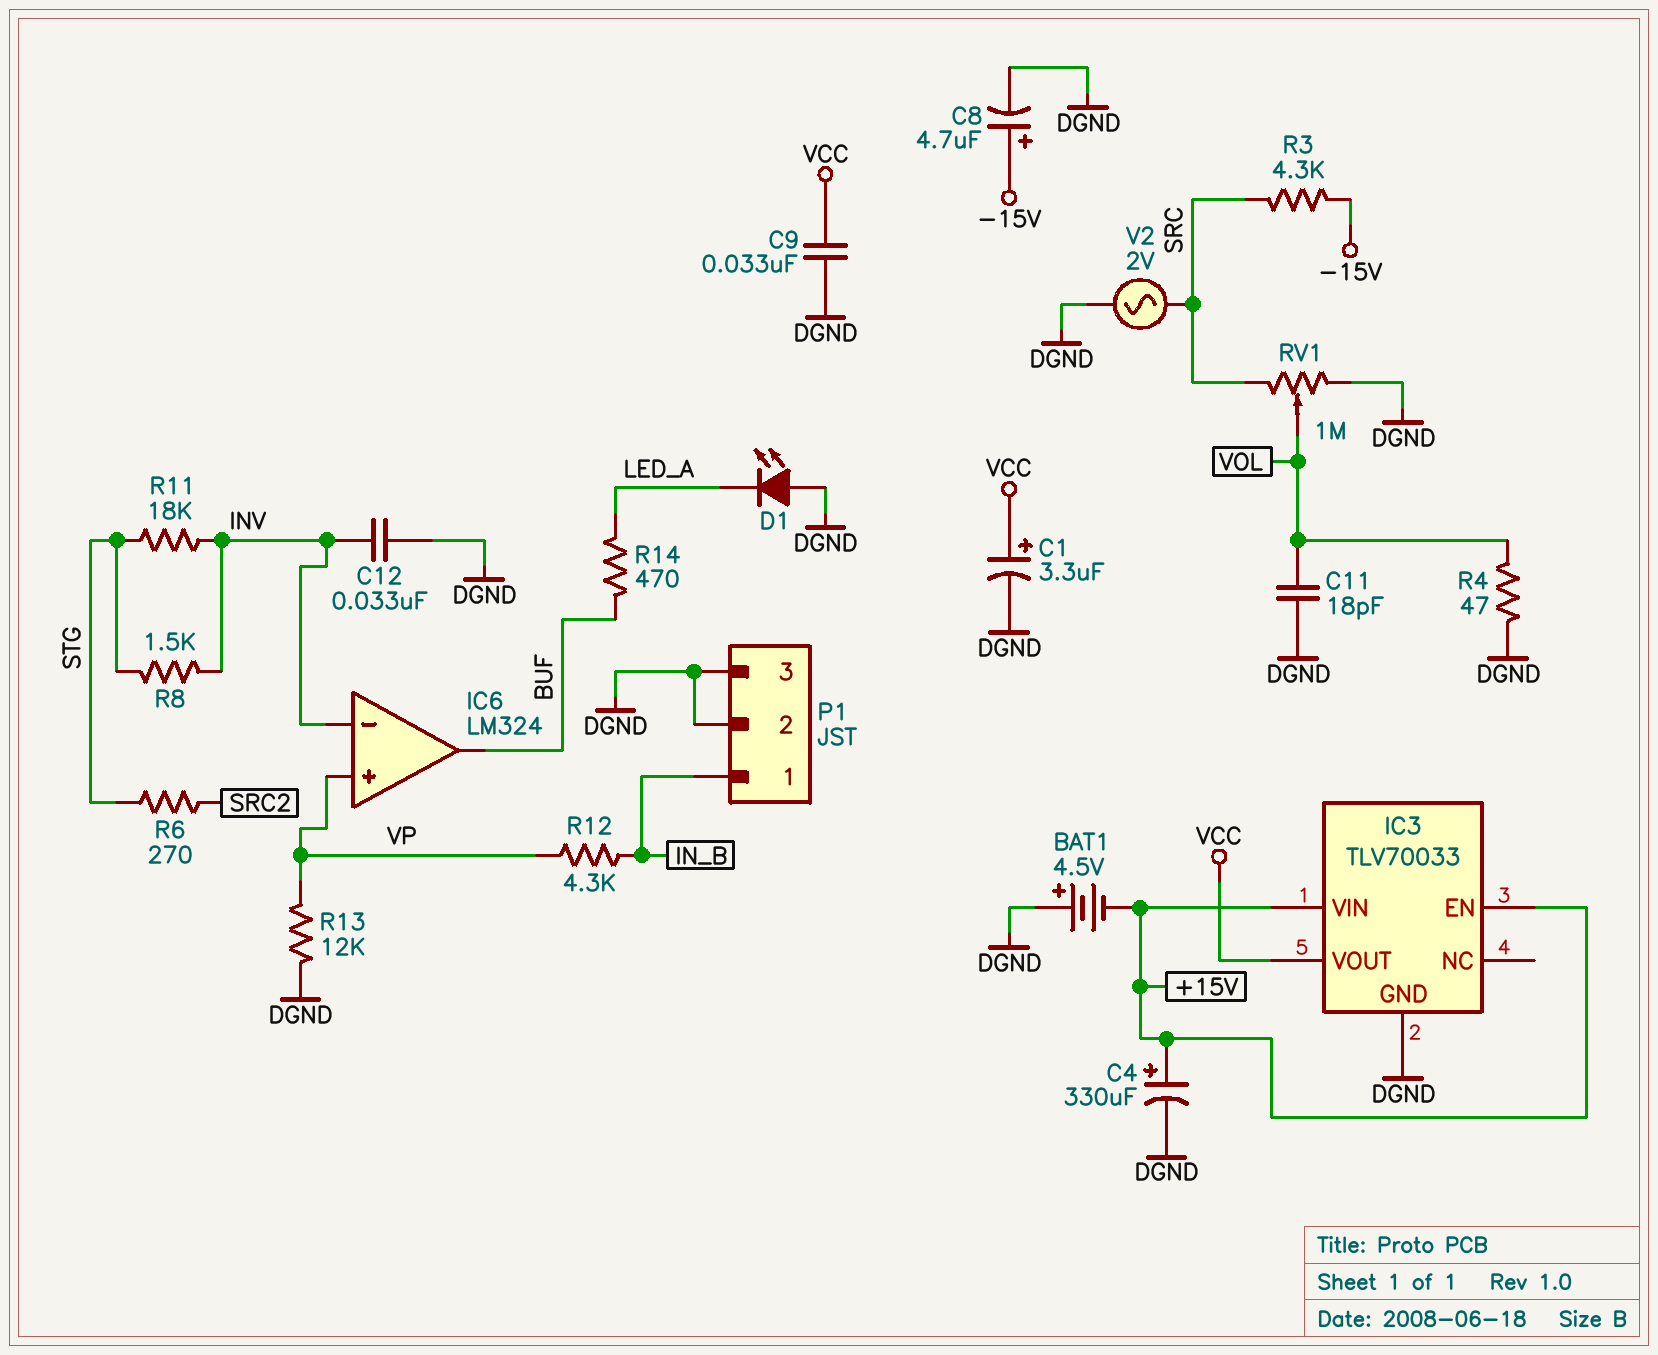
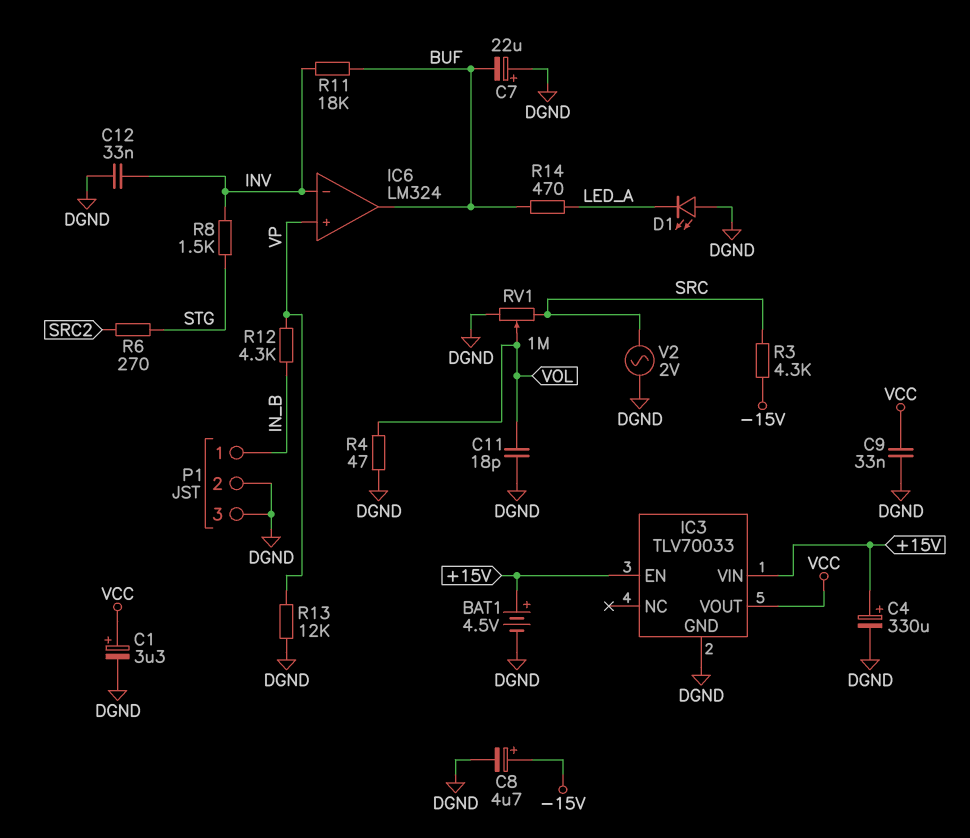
BAT1: 4.5V (plus DGND, minus +15V) -> 4.5V (plus +15V, minus DGND)
C7: none -> 22uF (plus DGND, minus BUF)
R11: 18k (INV, STG) -> 18k (BUF, INV)

